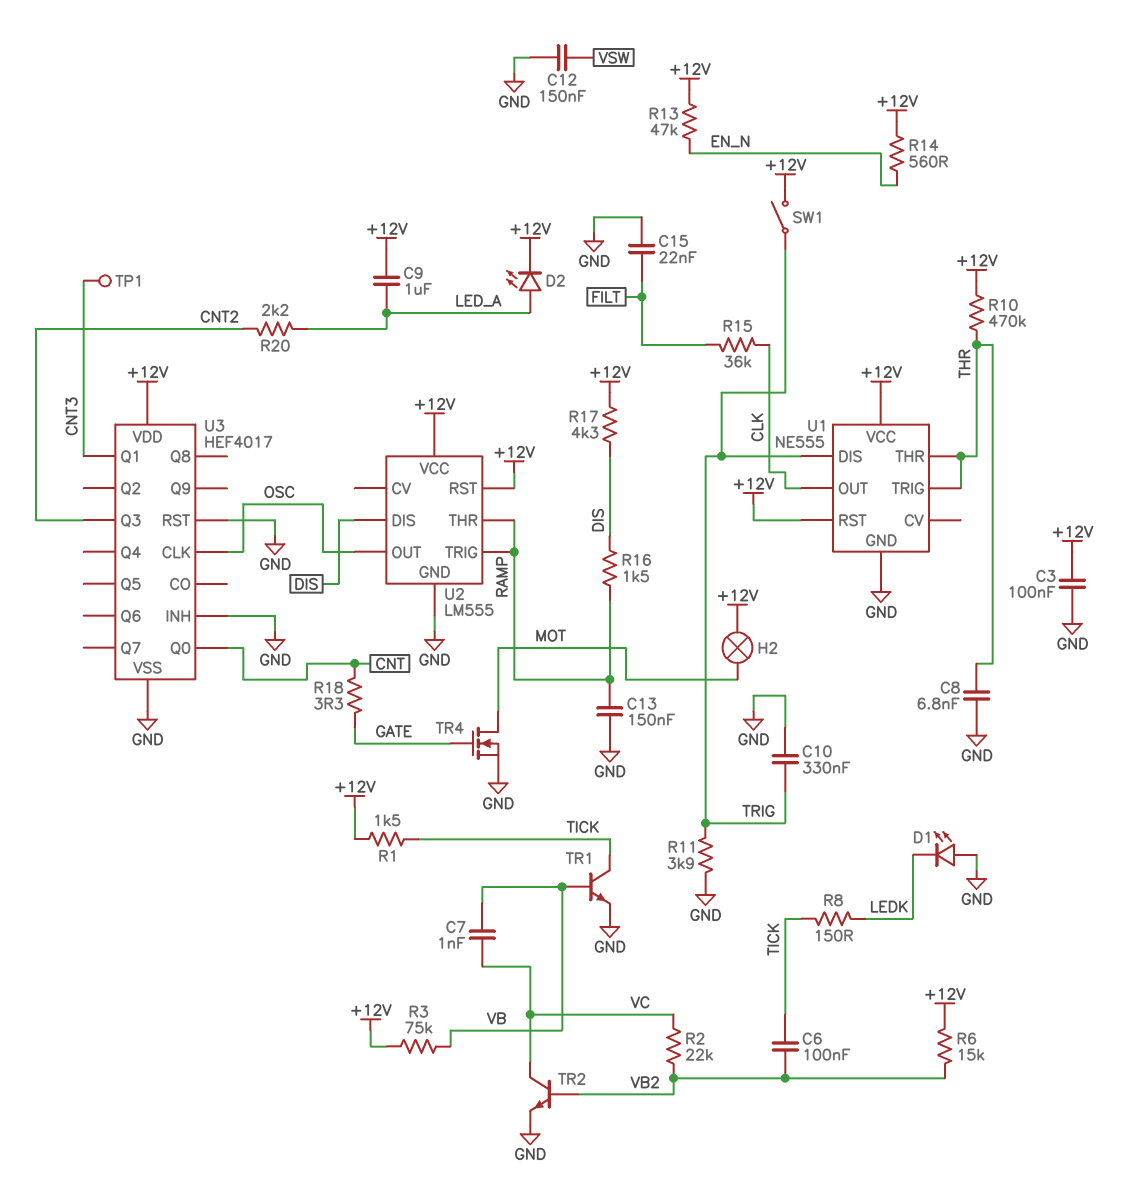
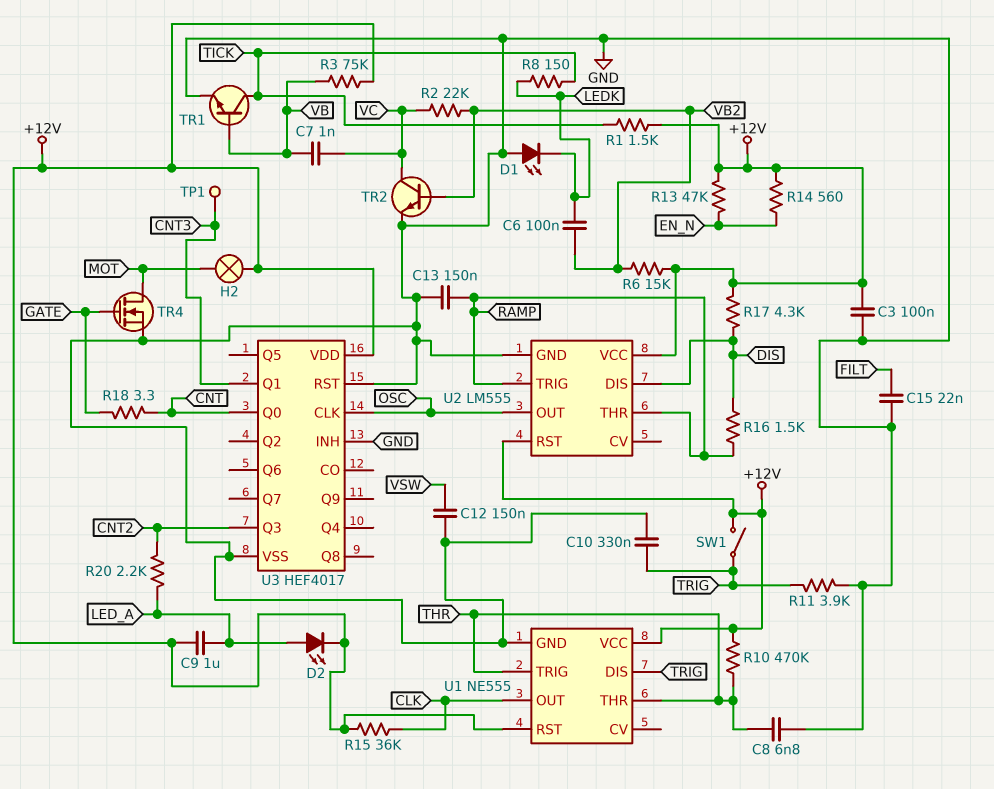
C6: 100nF (TICK, VB2) -> 100nF (LEDK, VB2)
R15: 36k (CLK, FILT) -> 36k (+12V, CLK)

